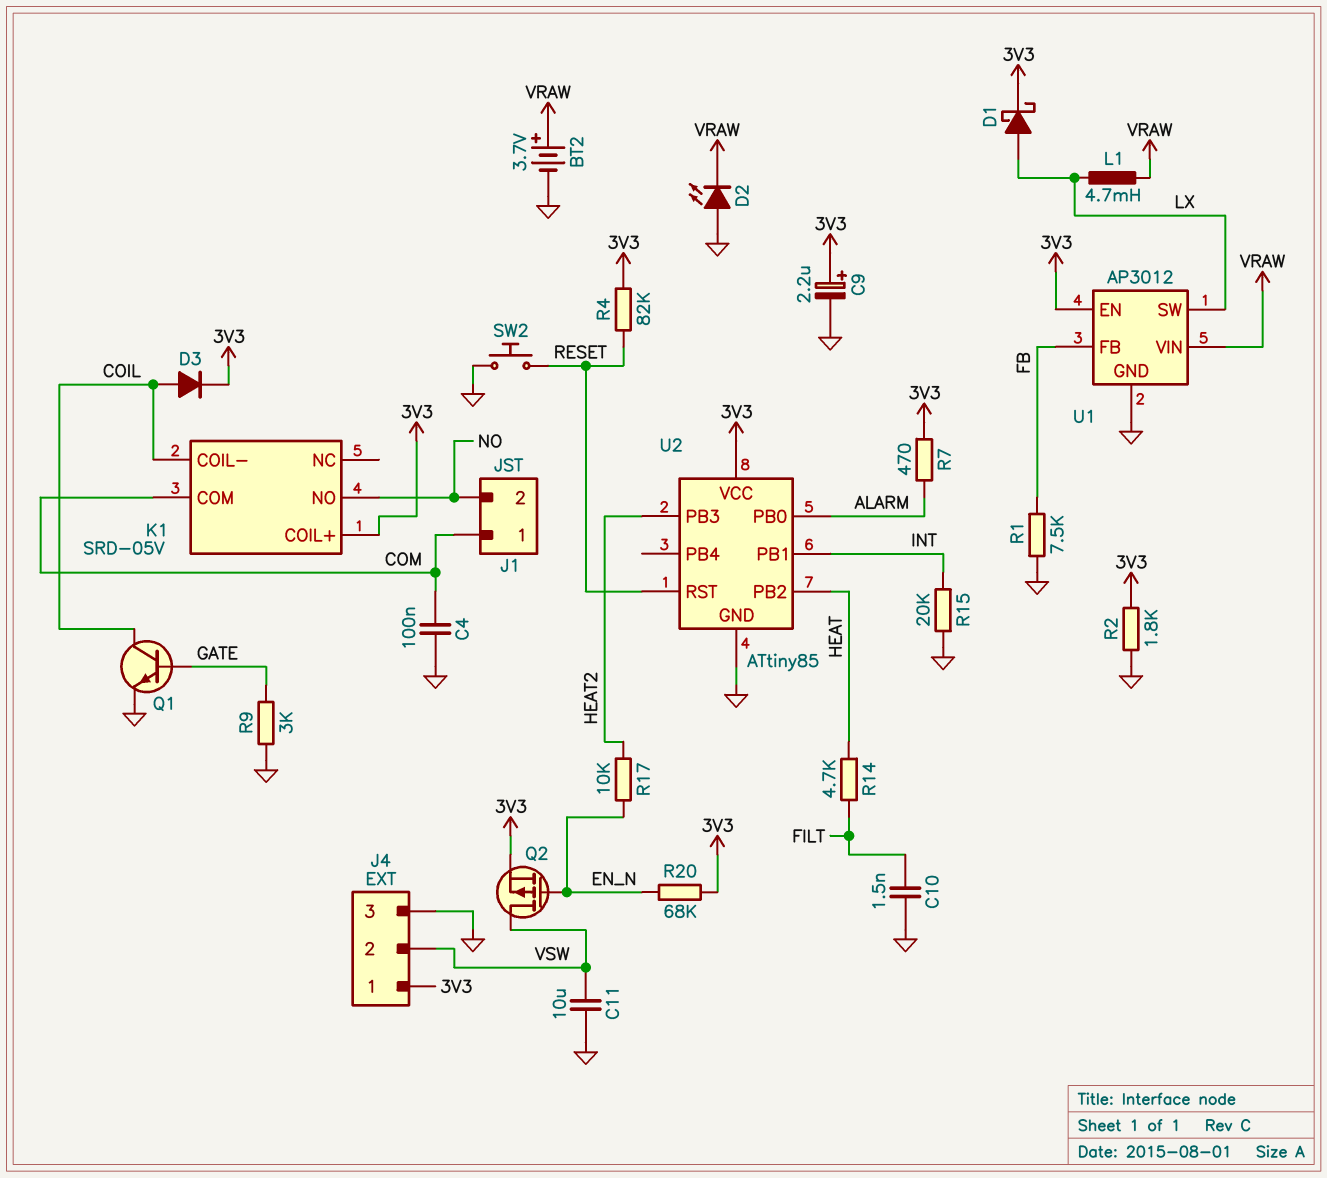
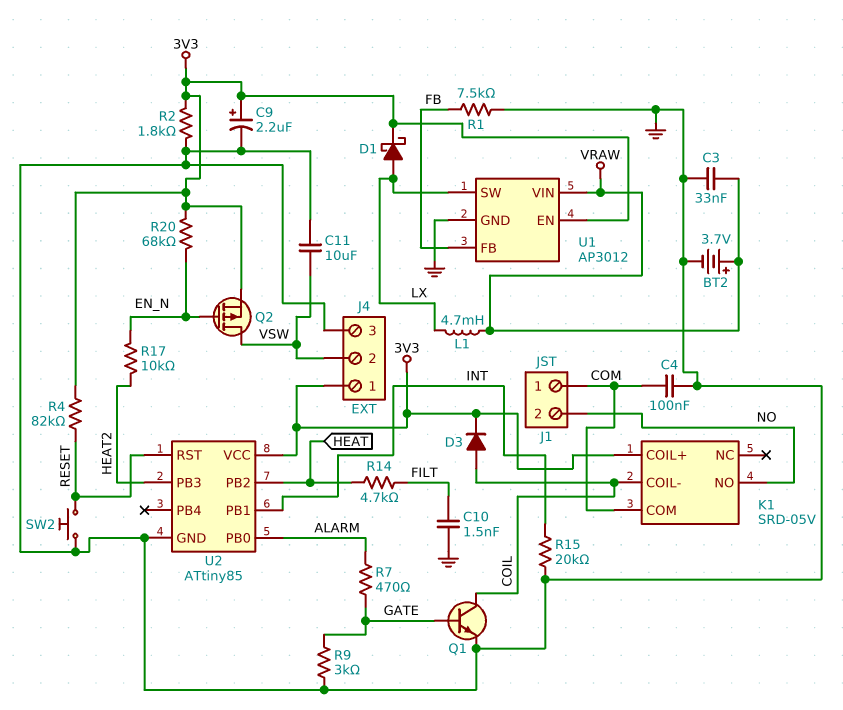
C3: none -> 33nF (GND, VRAW)
D2: LED (A GND, K VRAW) -> none
R7: 470 (3V3, ALARM) -> 470 (ALARM, GATE)

